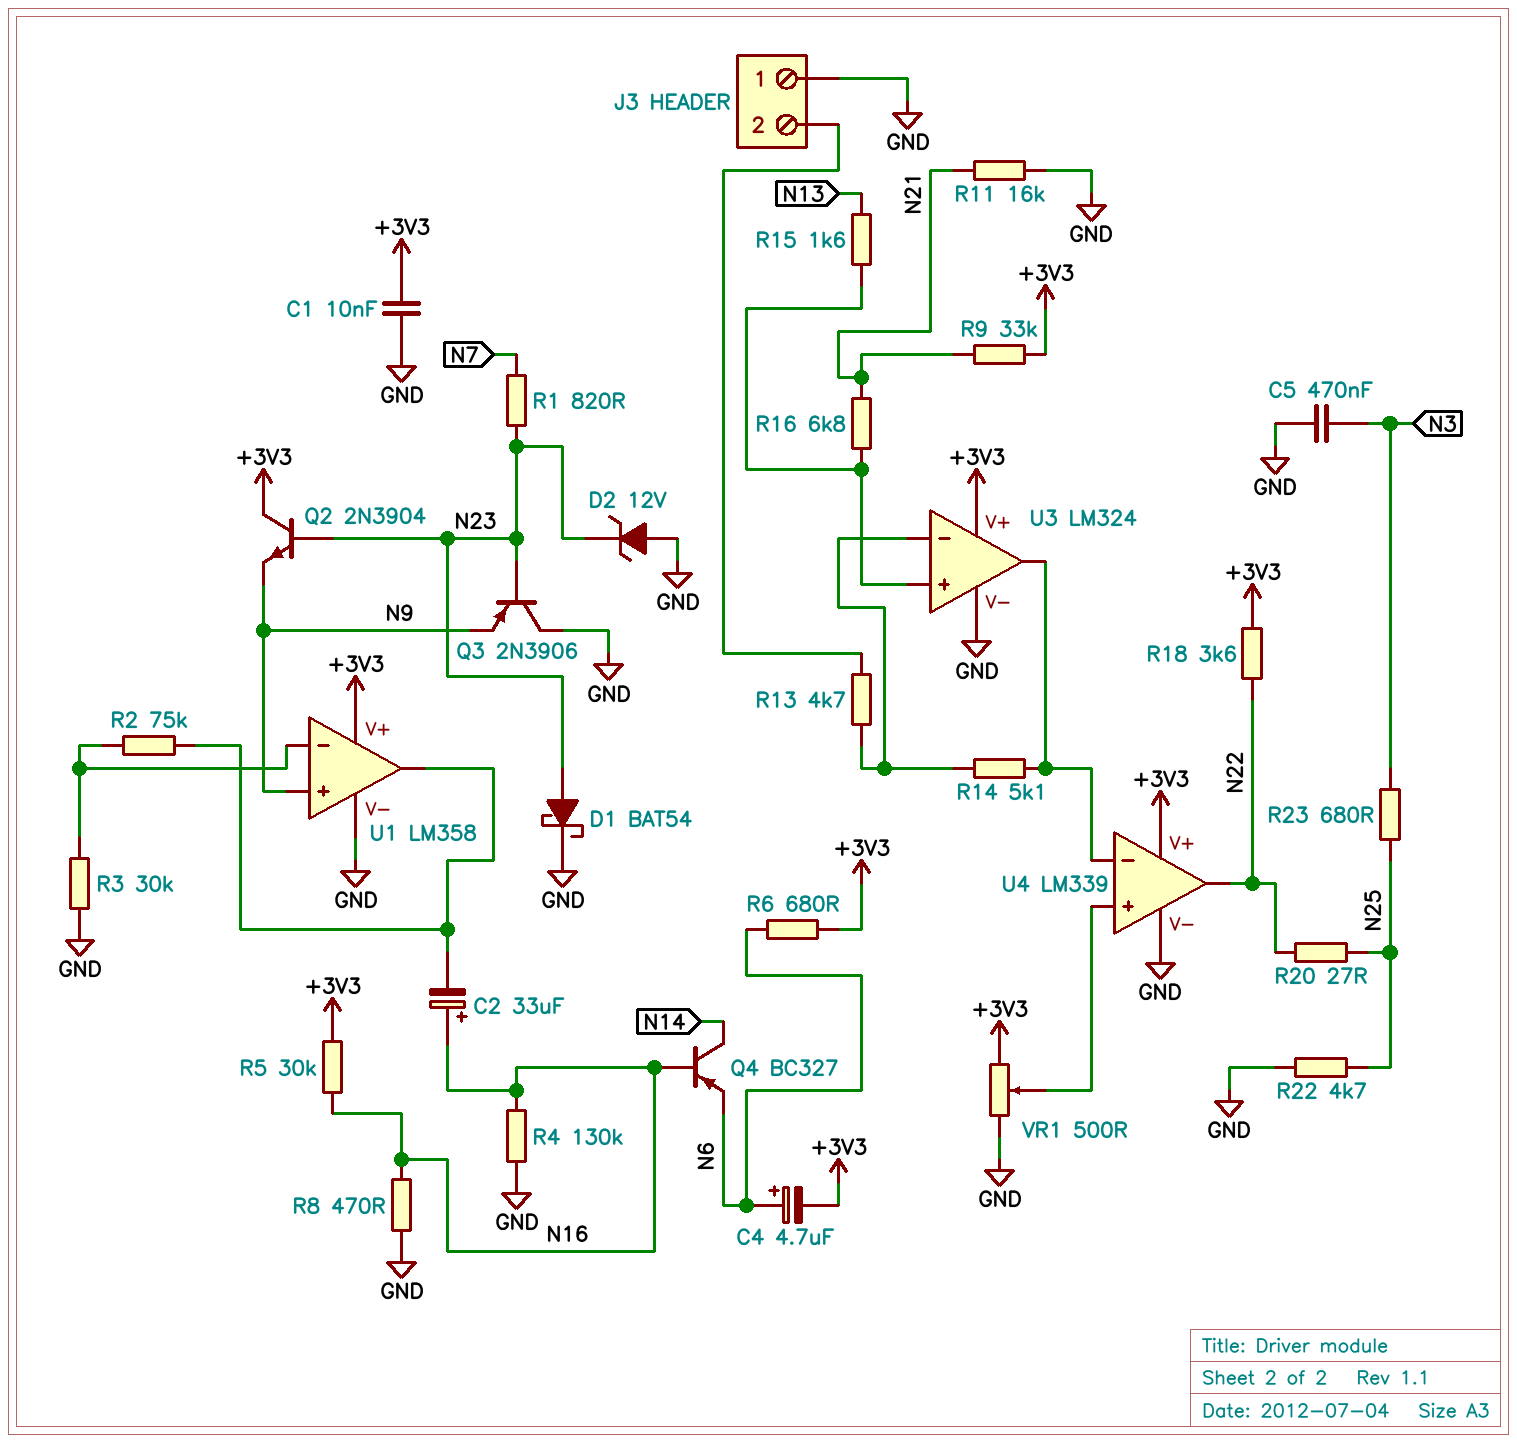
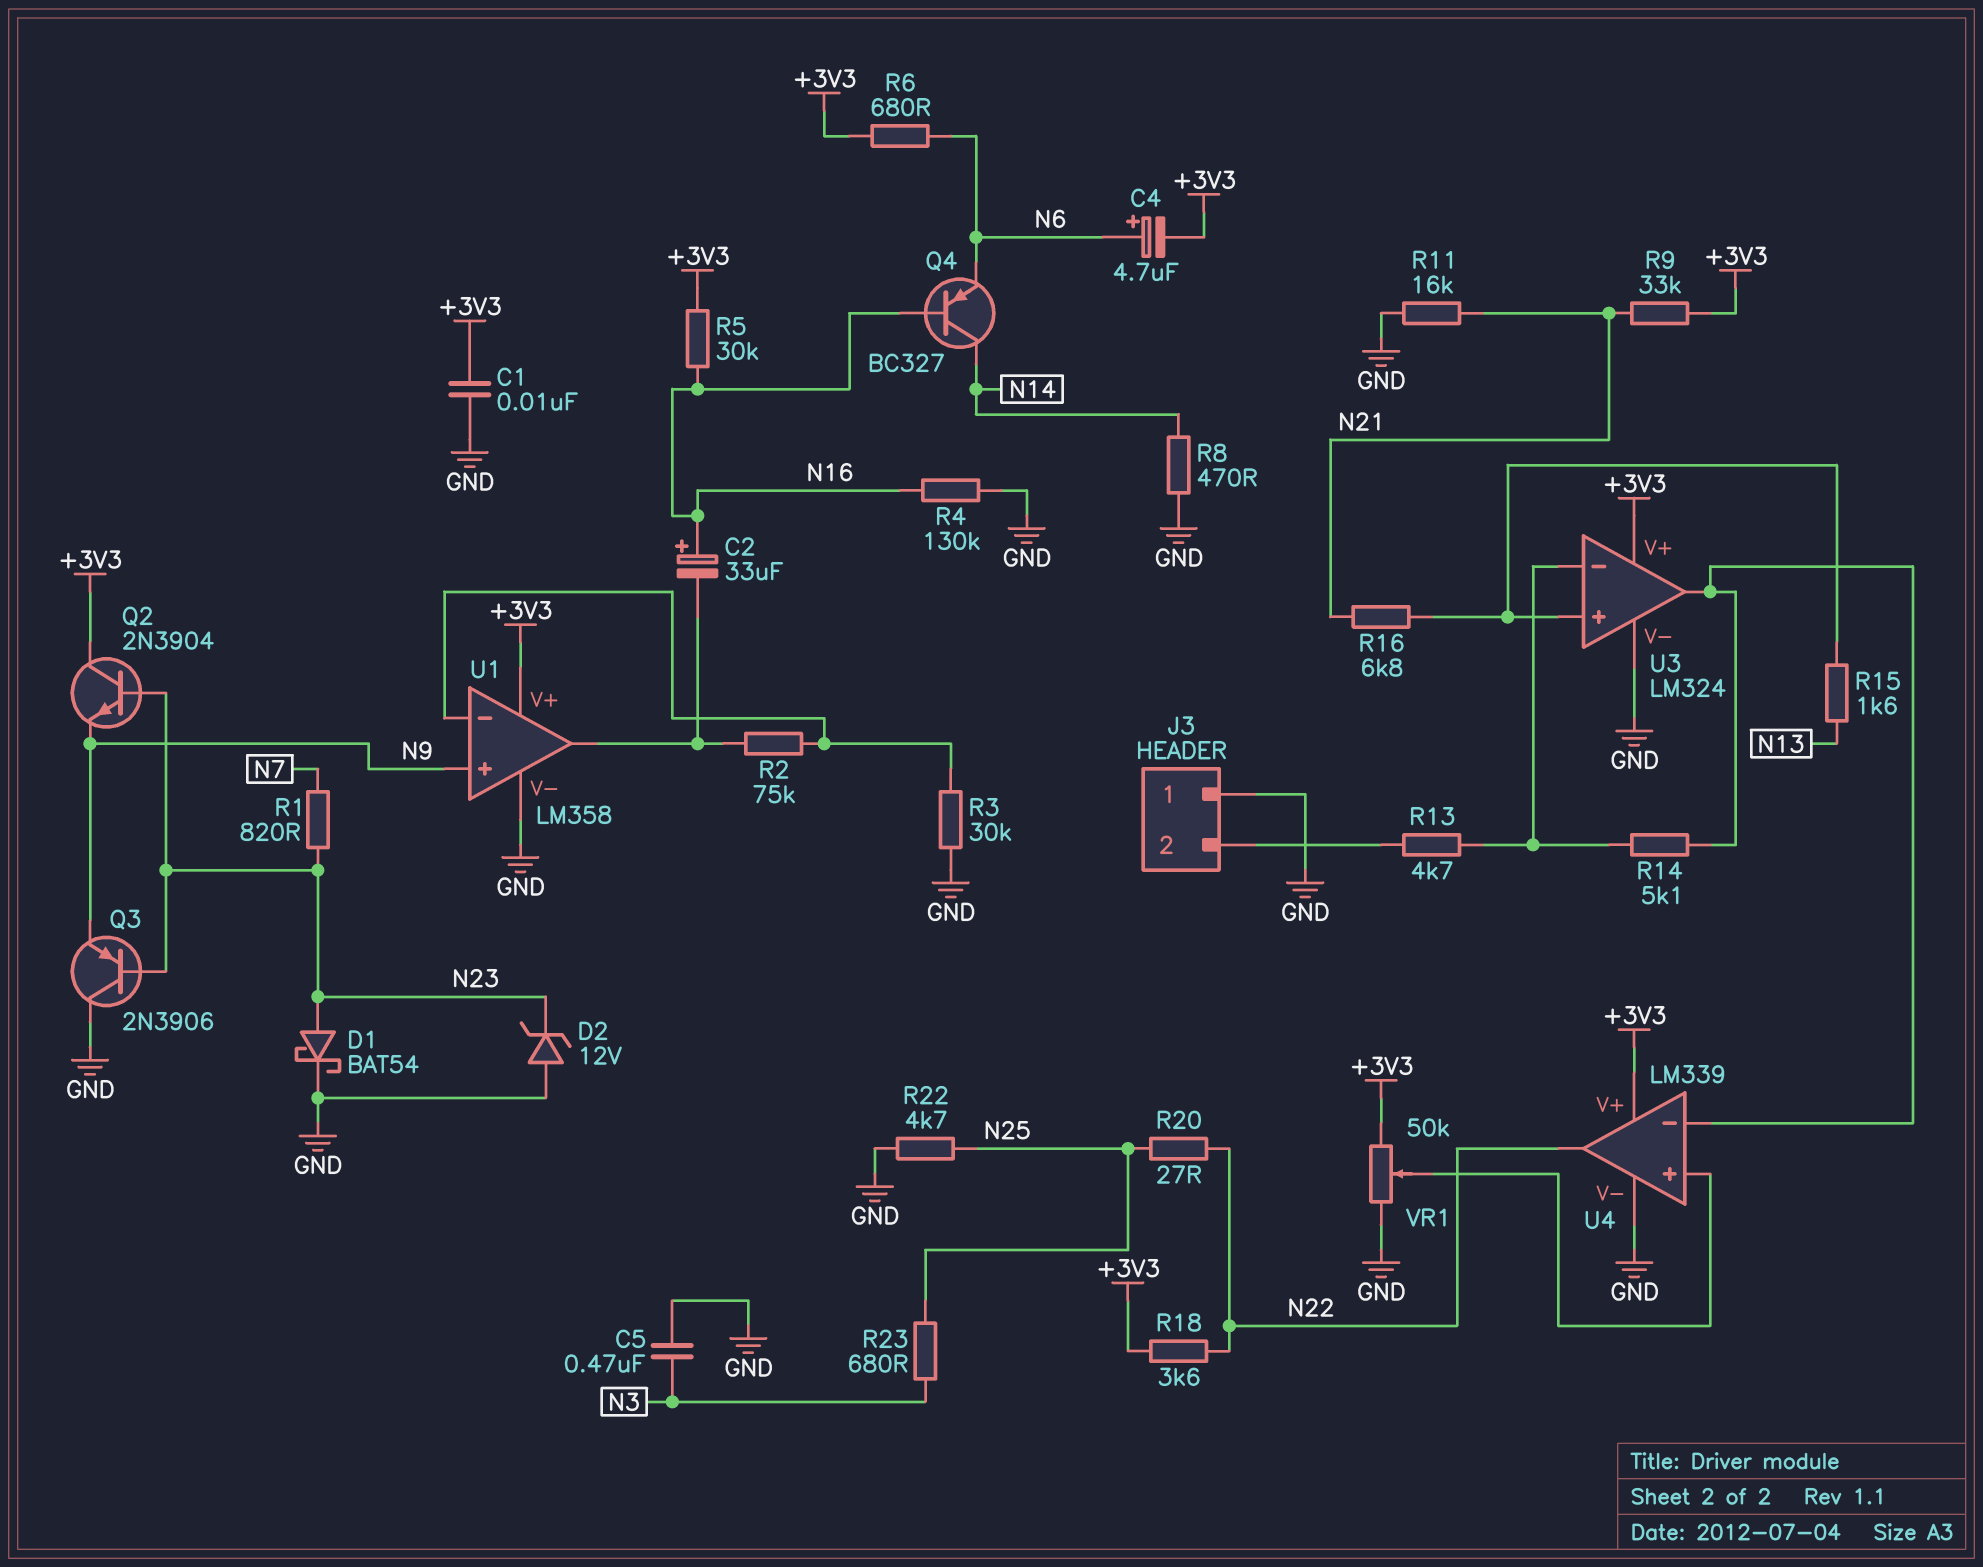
R8: 470 (GND, N16) -> 470 (GND, N14)
VR1: 500 (+3V3, GND, wiper U4/in+) -> 50k (+3V3, GND, wiper U4/in+)

